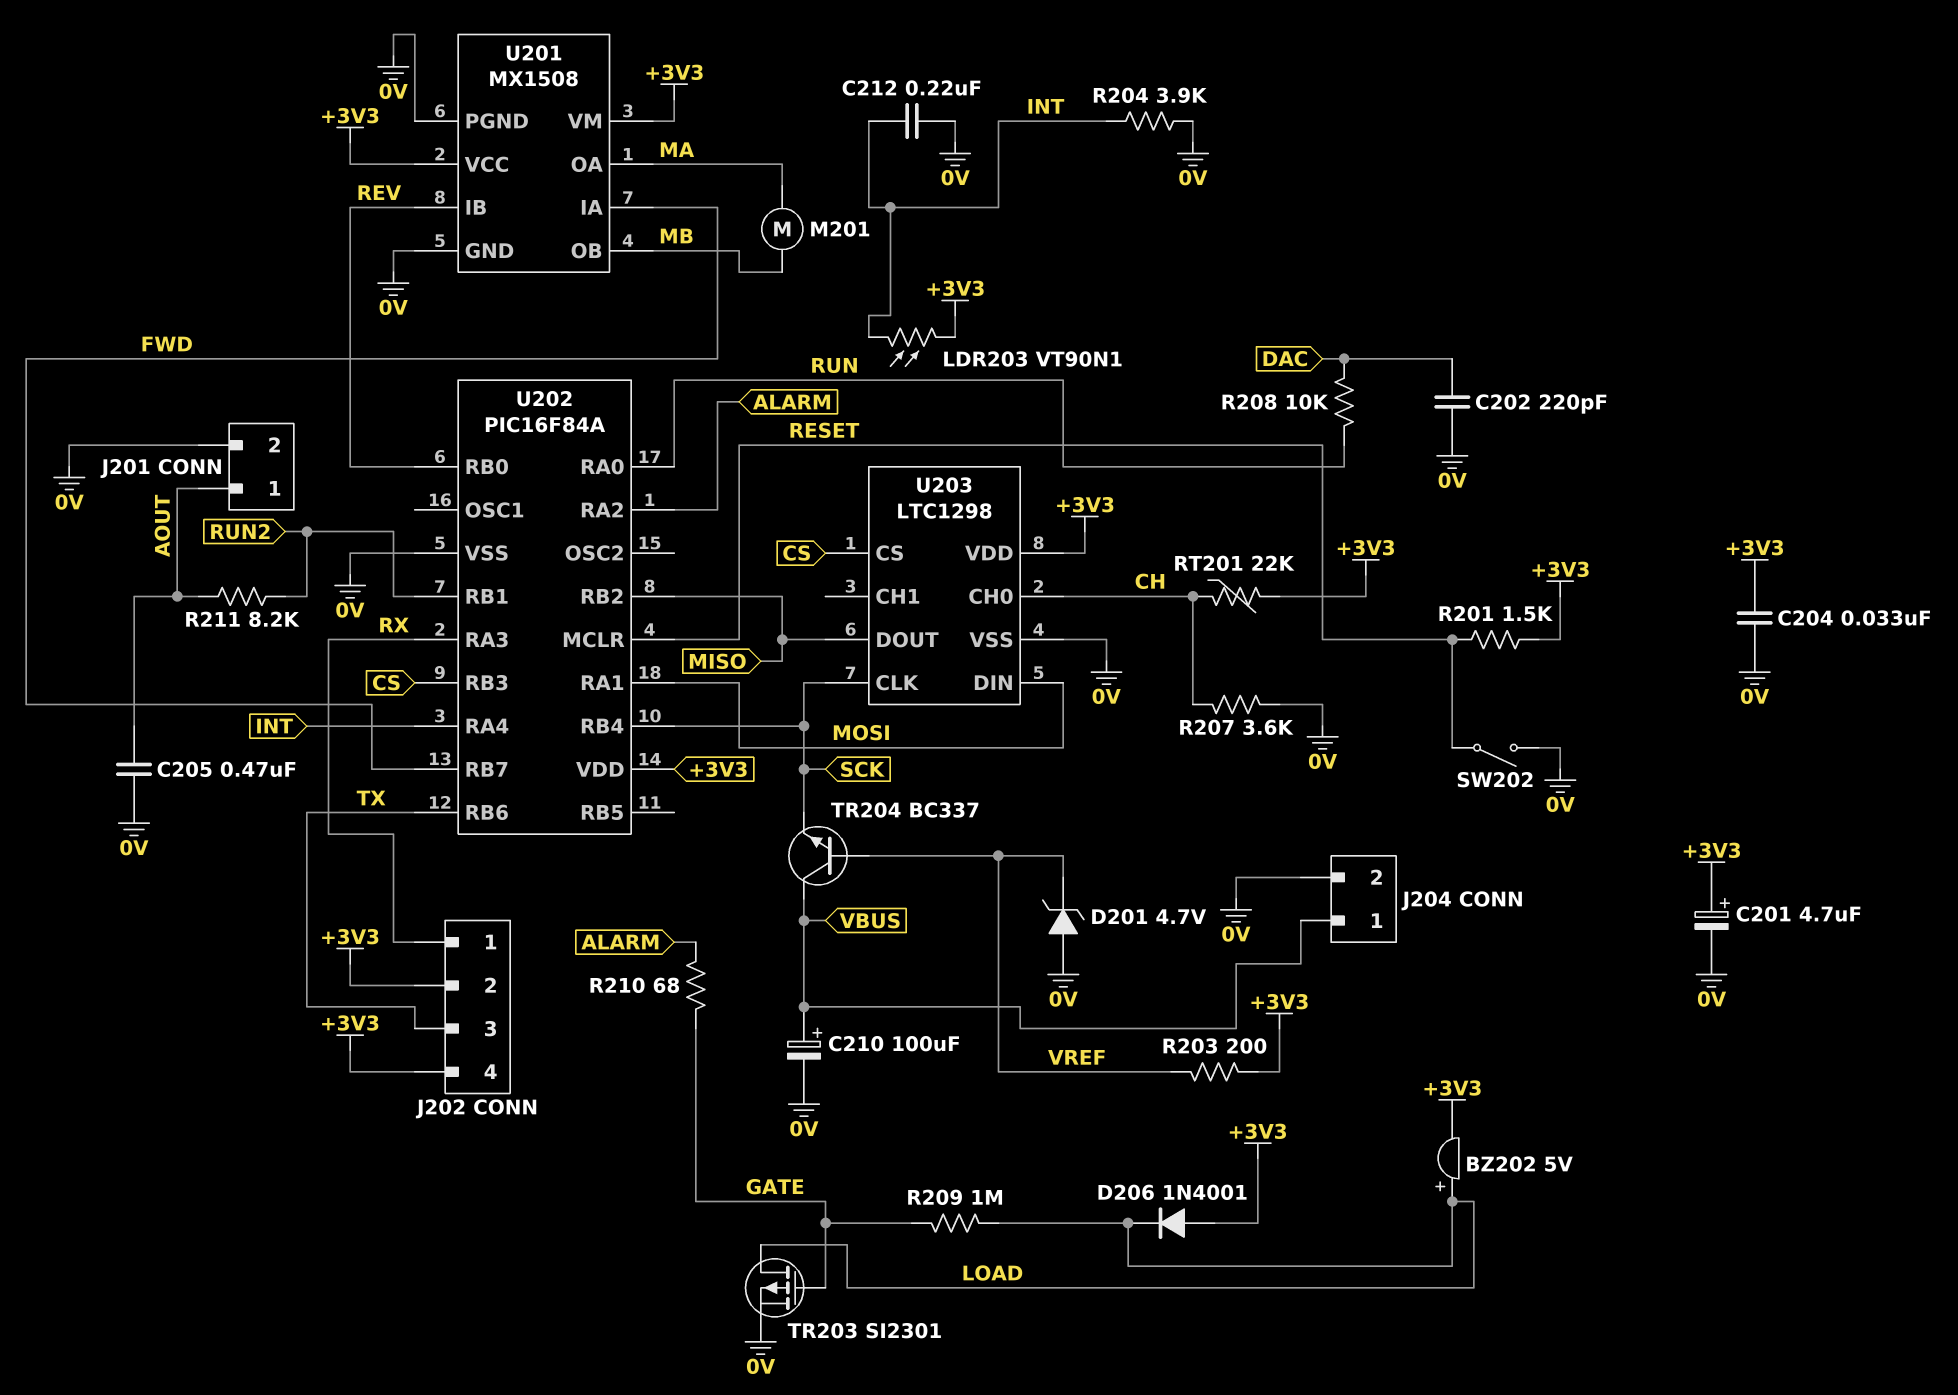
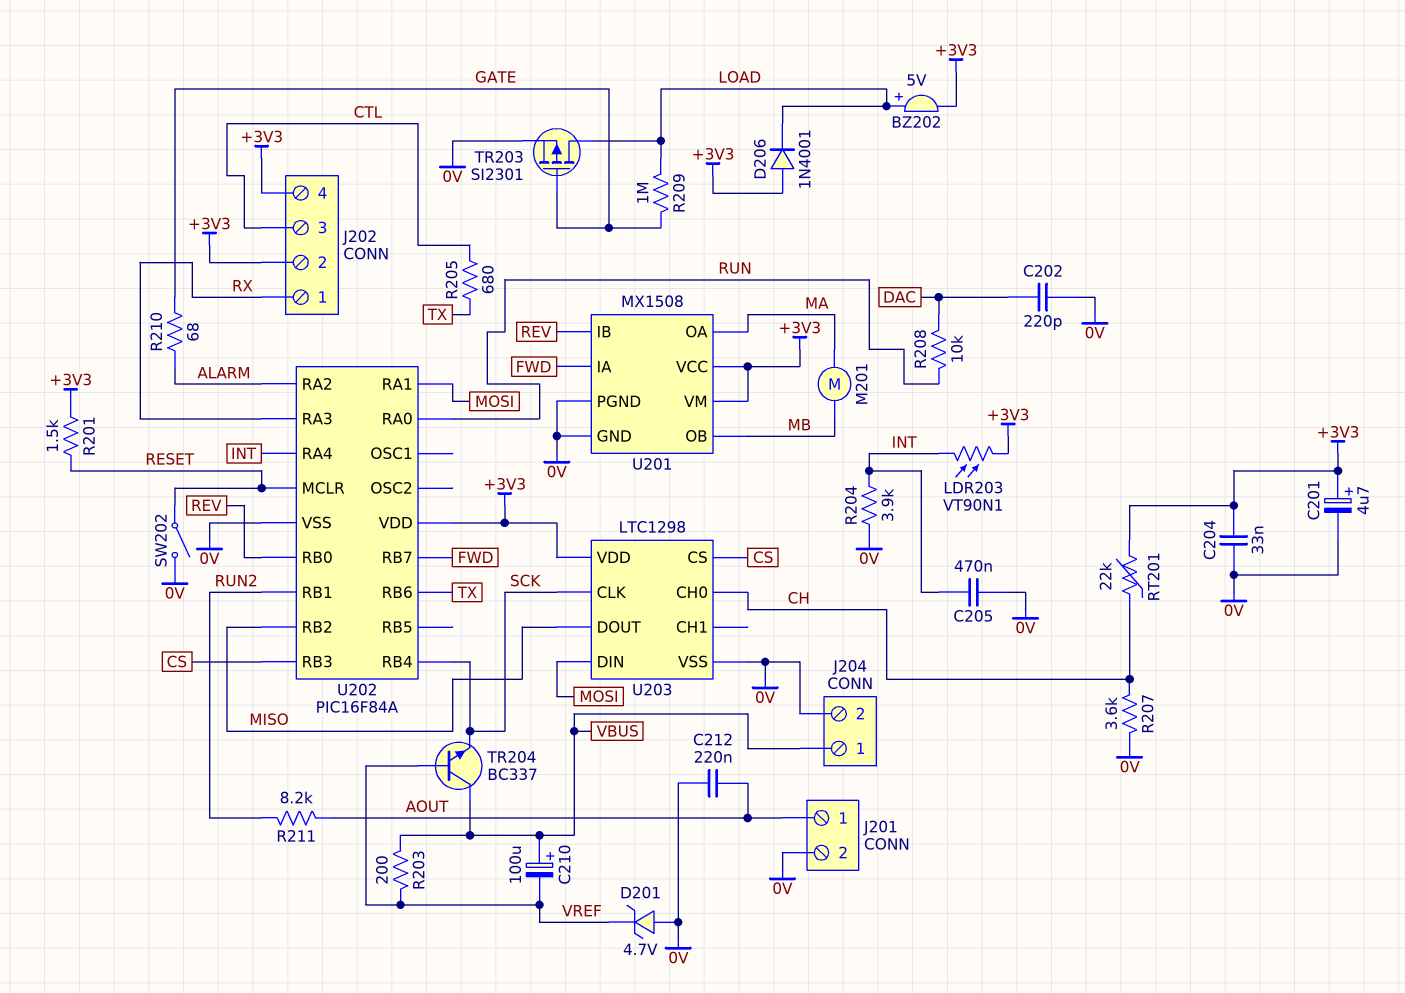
C205: 470nF (0V, AOUT) -> 470nF (0V, INT)
C210: 100uF (plus VBUS, minus 0V) -> 100uF (plus VBUS, minus VREF)
C212: 220nF (0V, INT) -> 220nF (0V, AOUT)
J202 pin 3: TX -> CTL
R203: 200 (+3V3, VREF) -> 200 (VBUS, VREF)
R205: none -> 680 (CTL, TX)

